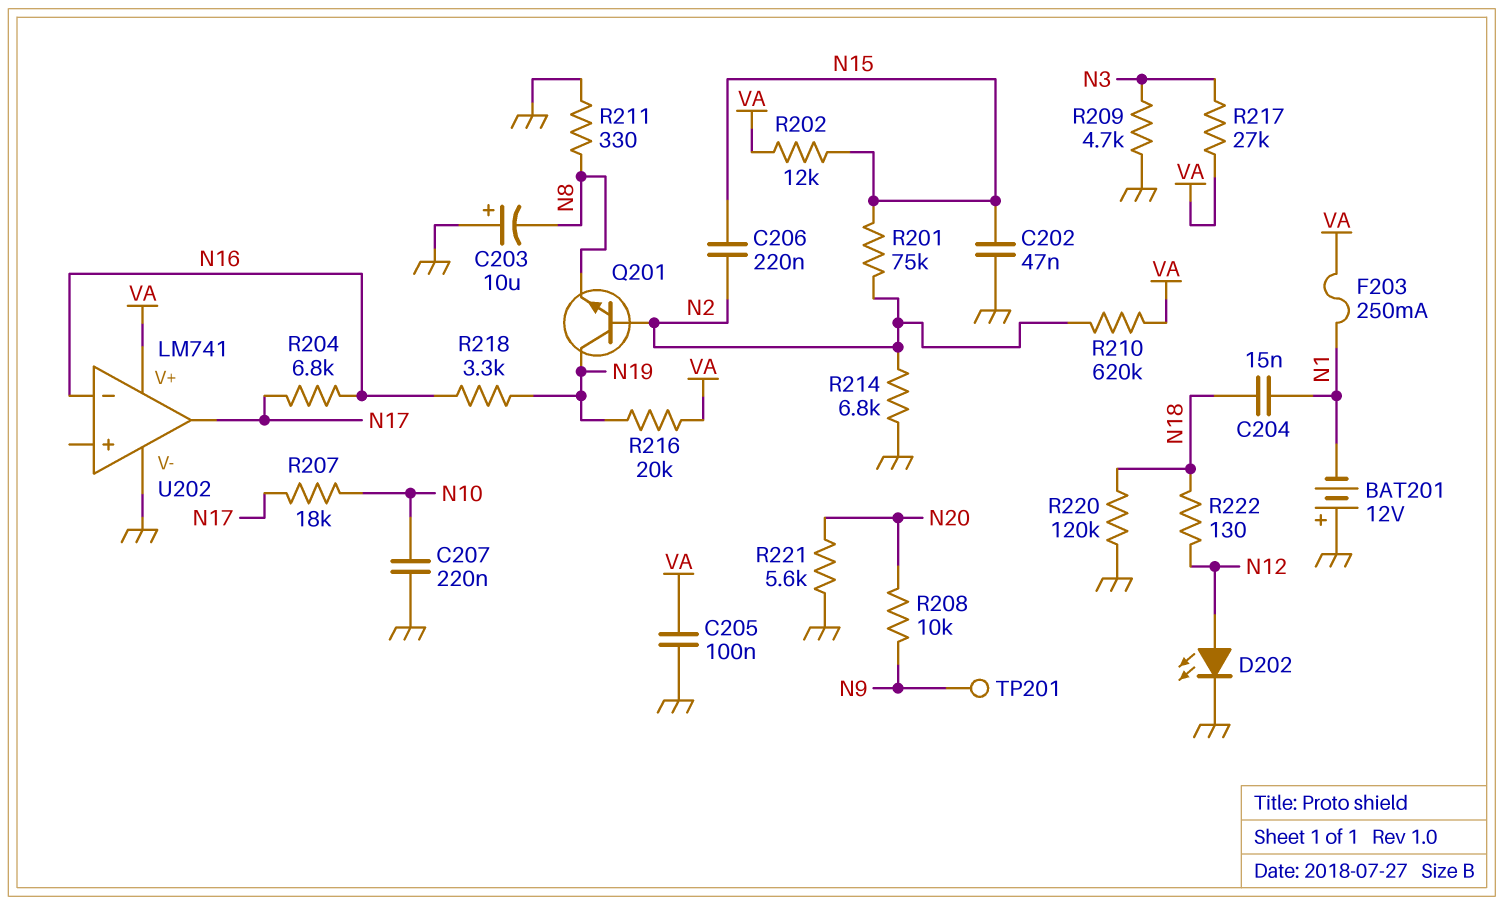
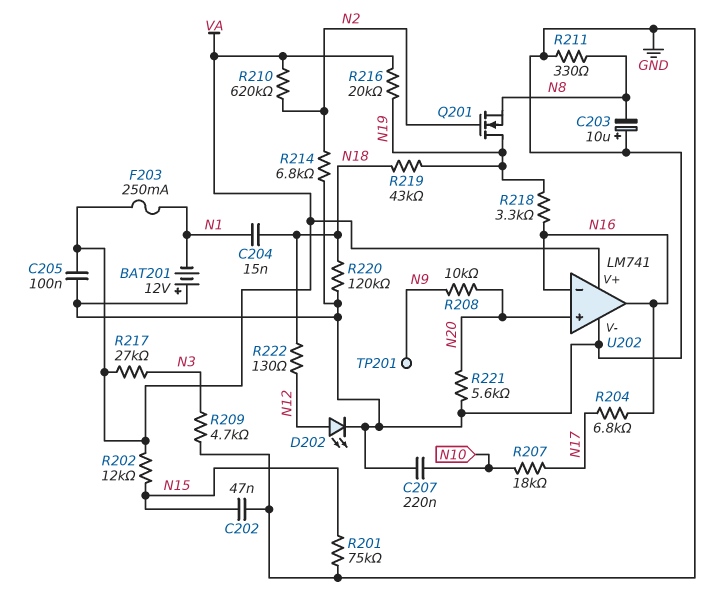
C206: 220nF (N2, N15) -> none
Q201: NPN (B N2, C N19, E N8) -> NMOS (G N2, D N19, S N8)
R201: 75k (N2, N15) -> 75k (GND, N15)
R219: none -> 43k (N18, N19)
U202 pin in+: none -> N20
U202 pin out: N17 -> N16

